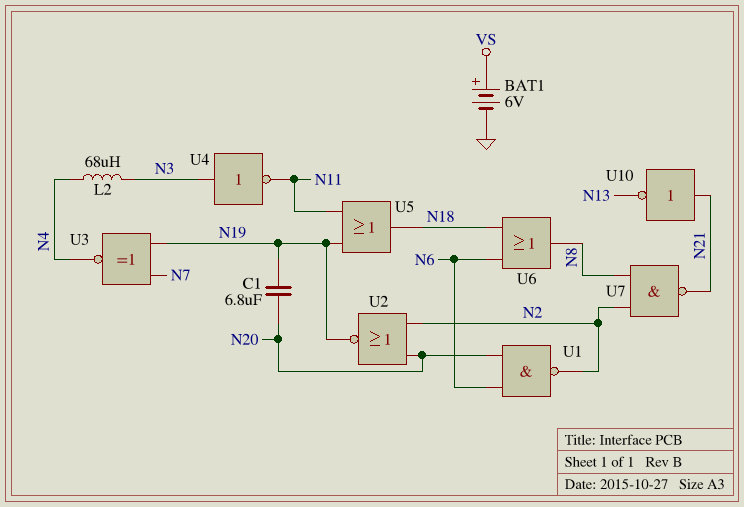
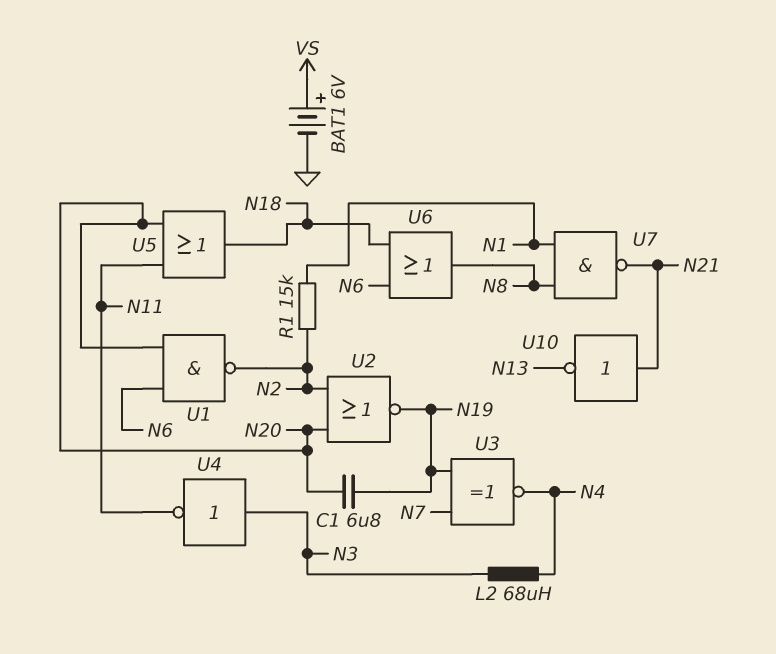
R1: none -> 15k (N1, N2)
U5: OR (in N11, in N19, out N18) -> OR (in N11, in N20, out N18)
U7: NAND (in N2, in N8, out N21) -> NAND (in N1, in N8, out N21)

